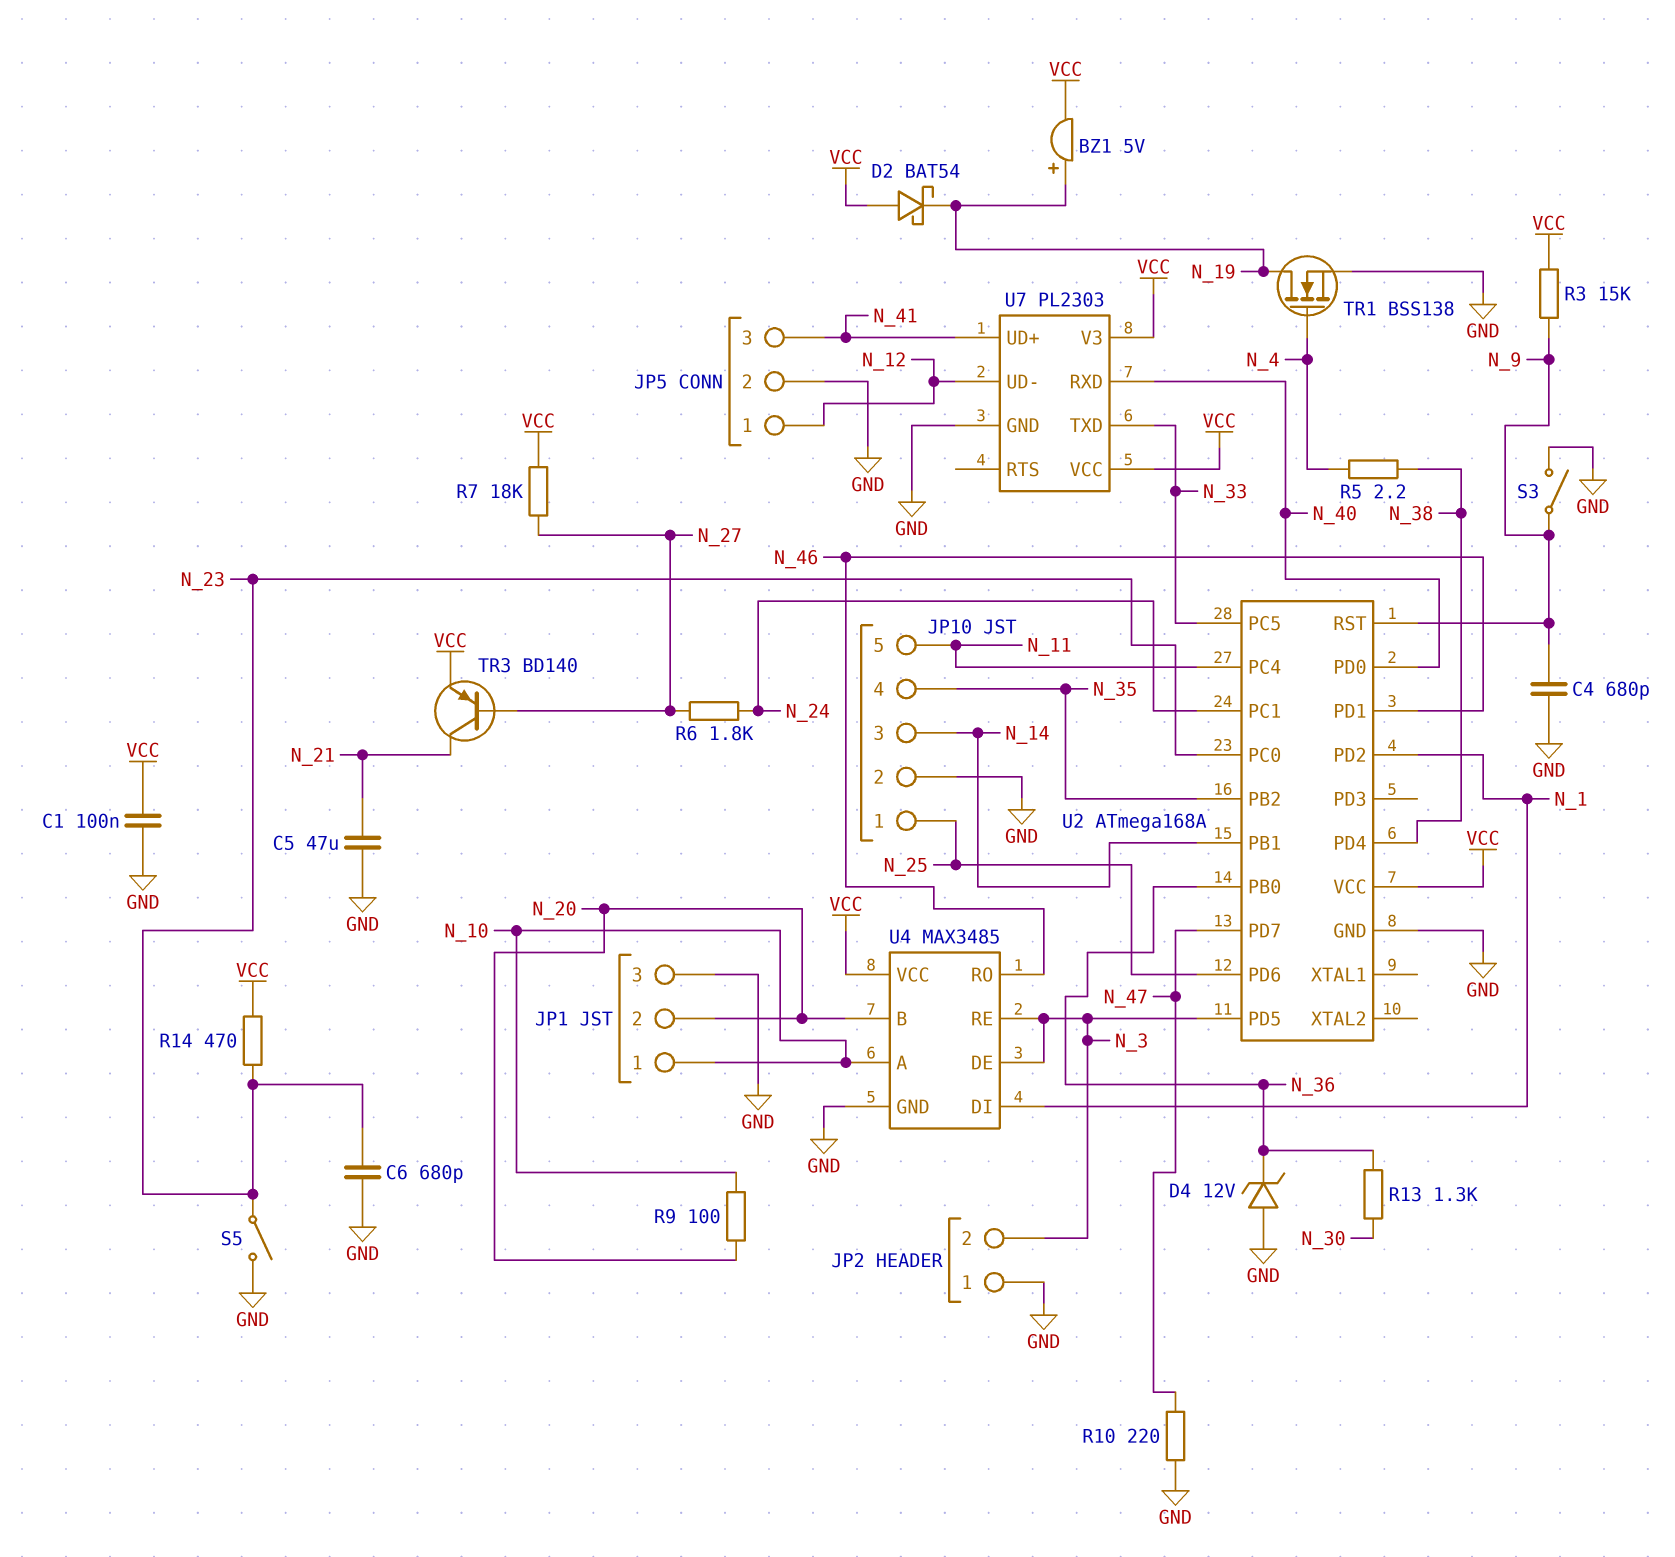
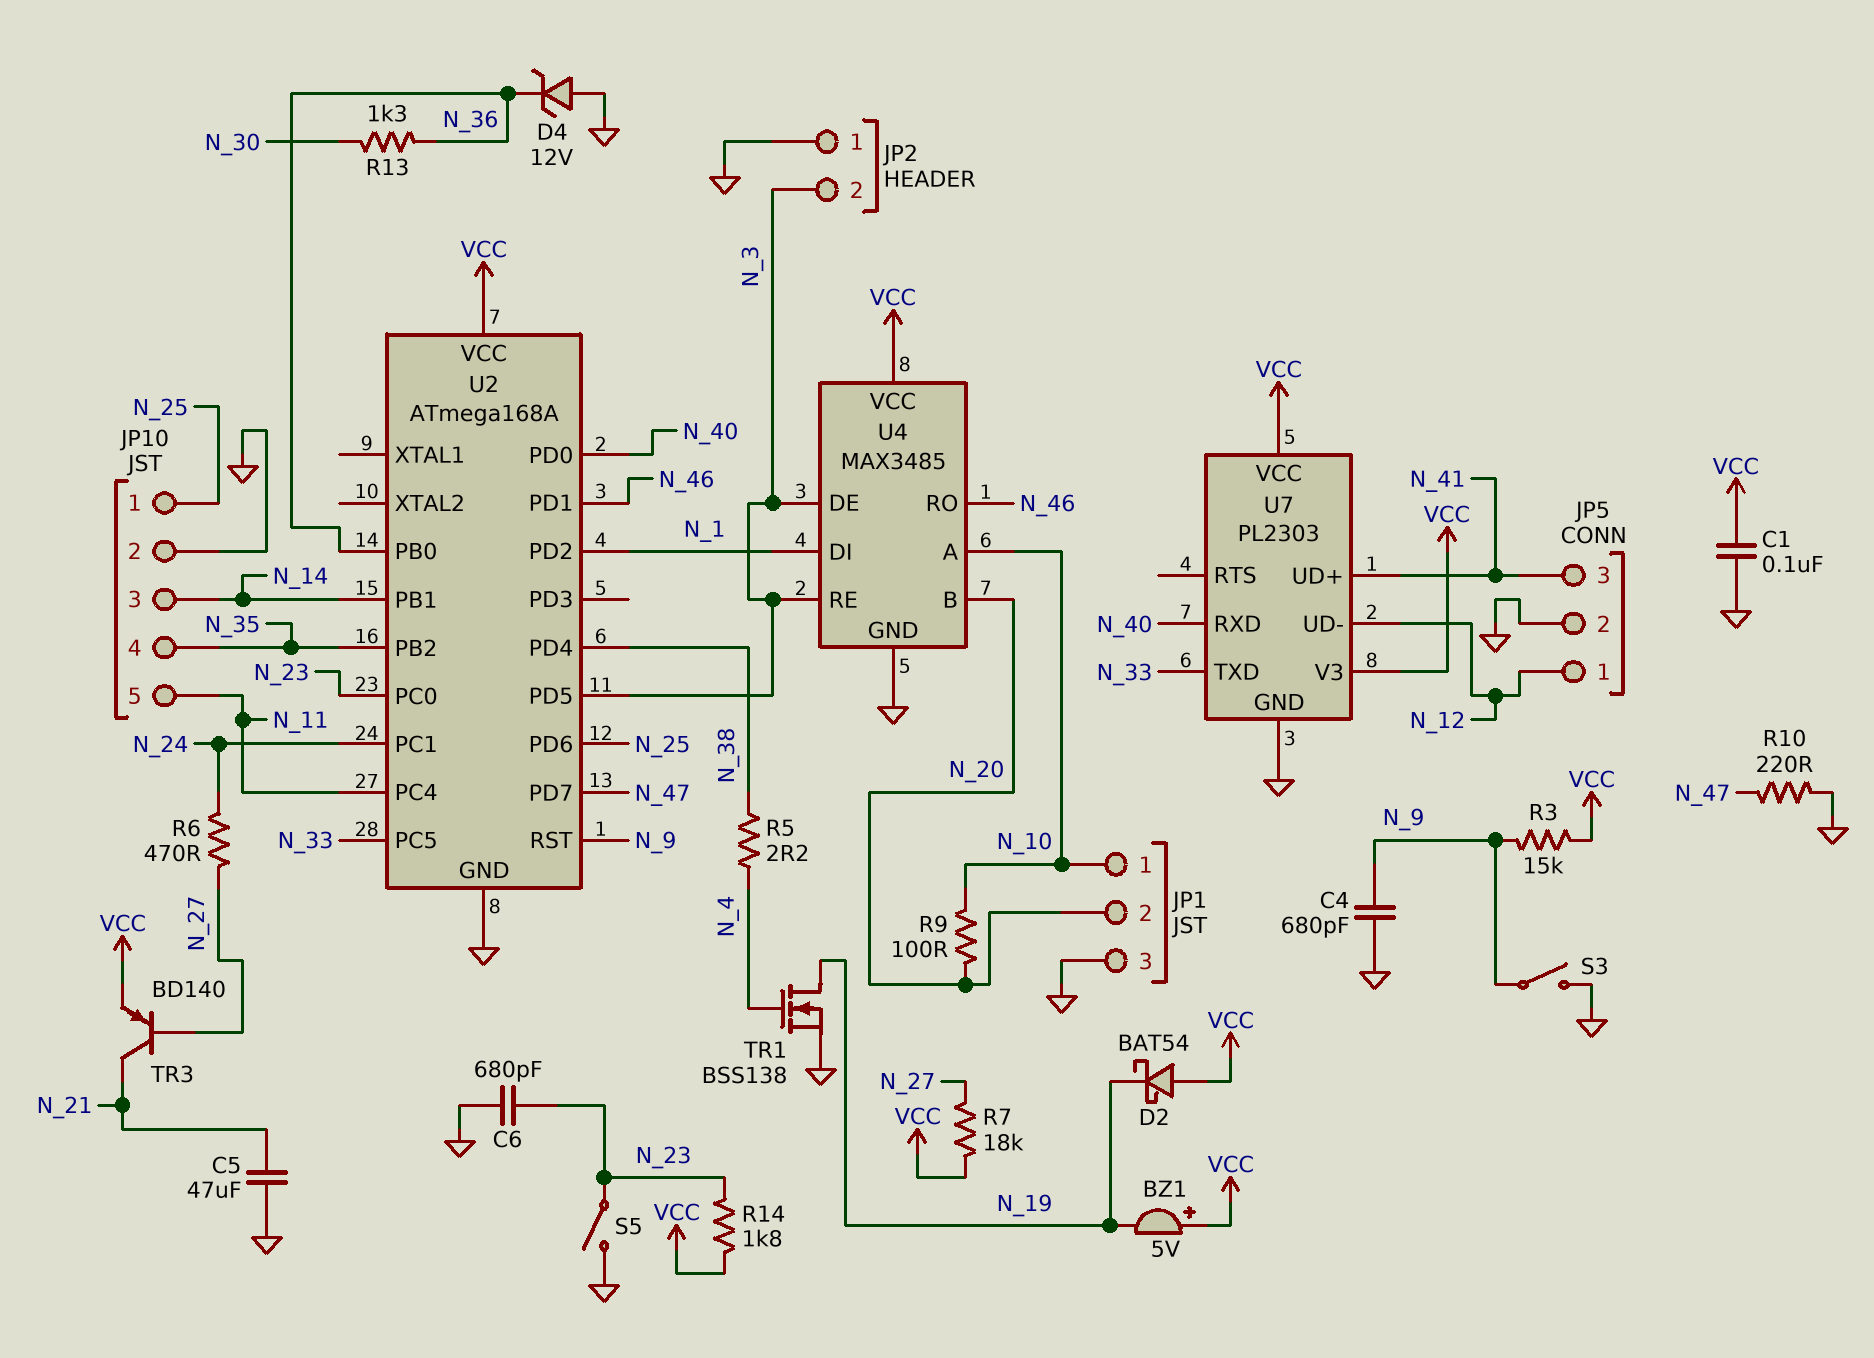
BZ1: buzzer 5V (plus N_19, minus VCC) -> buzzer 5V (plus VCC, minus N_19)
R6: 1.8k (N_24, N_27) -> 470 (N_24, N_27)
R14: 470 (N_23, VCC) -> 1.8k (N_23, VCC)

